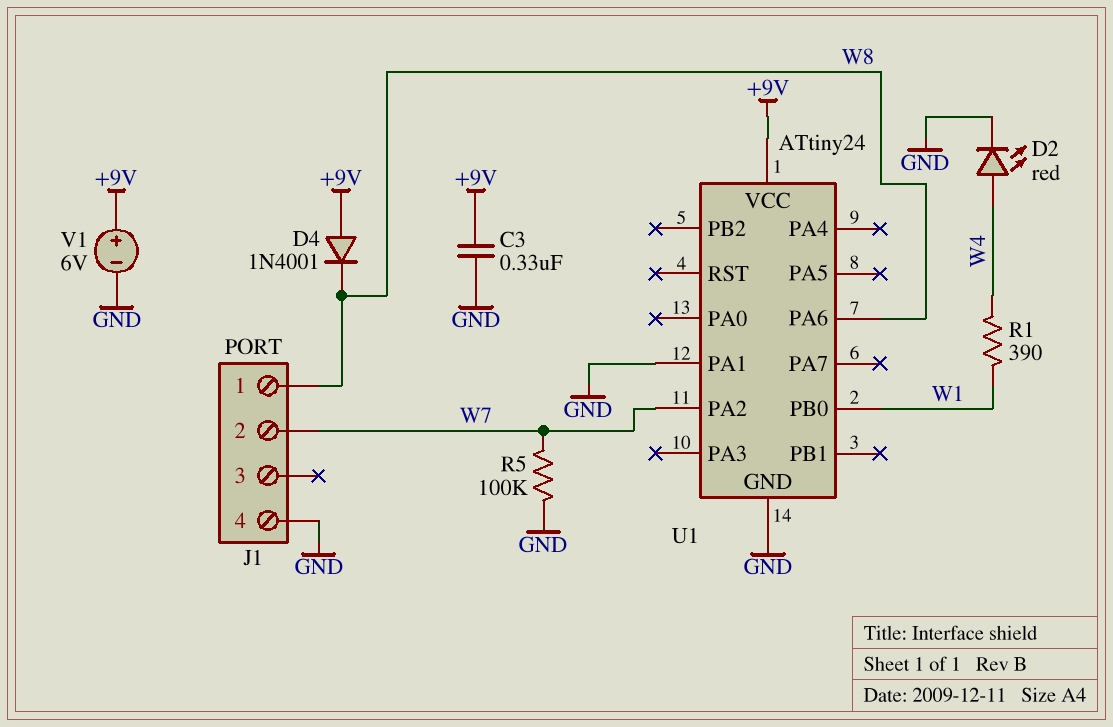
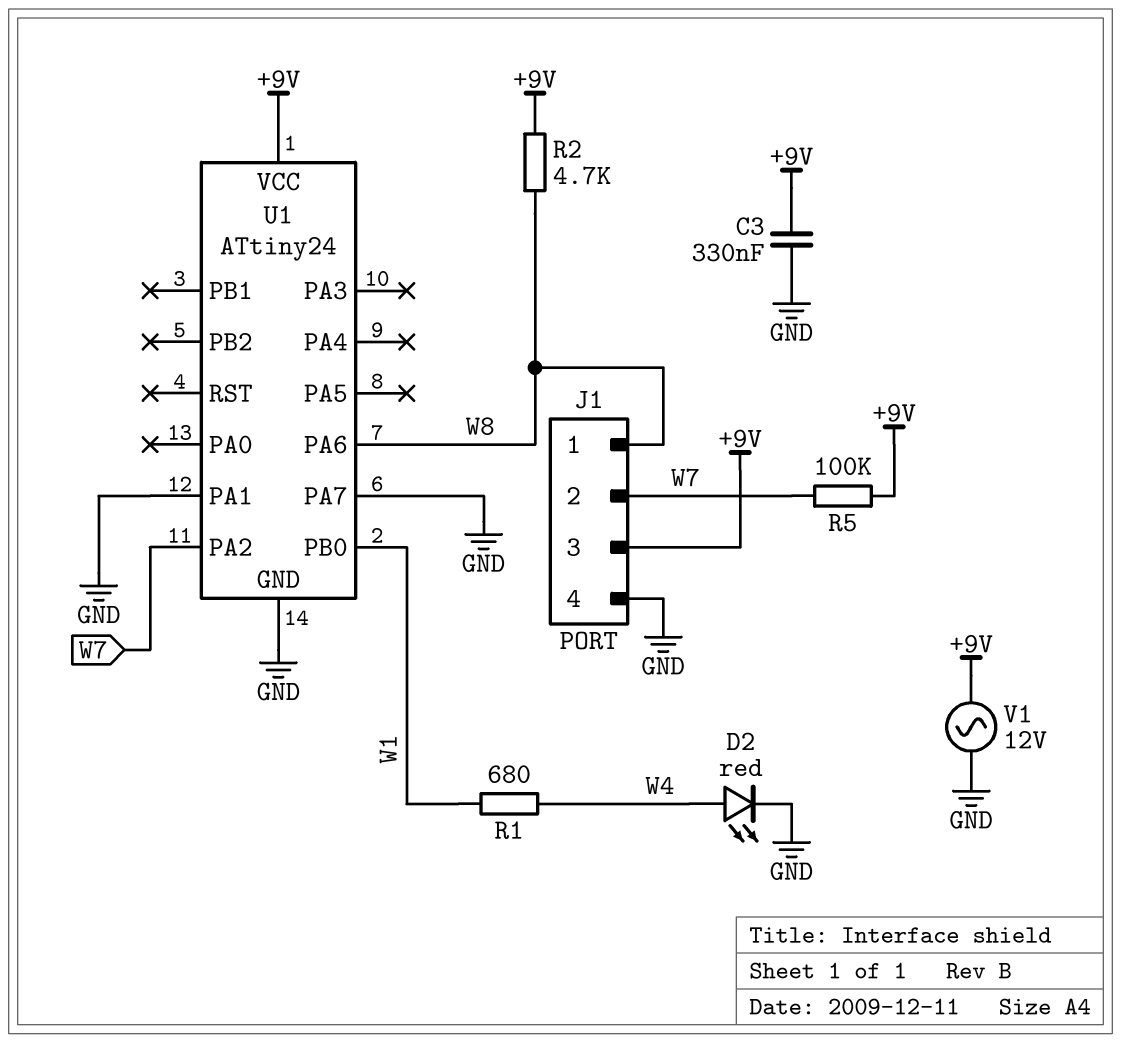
D4: diode 1N4001 (A +9V, K W8) -> none
J1 pin 3: none -> +9V
R1: 390 (W1, W4) -> 680 (W1, W4)
R2: none -> 4.7k (+9V, W8)
R5: 100k (GND, W7) -> 100k (+9V, W7)
U1 pin PA7: none -> GND
V1: 6V (plus +9V, minus GND) -> AC 12V (+9V, GND)

